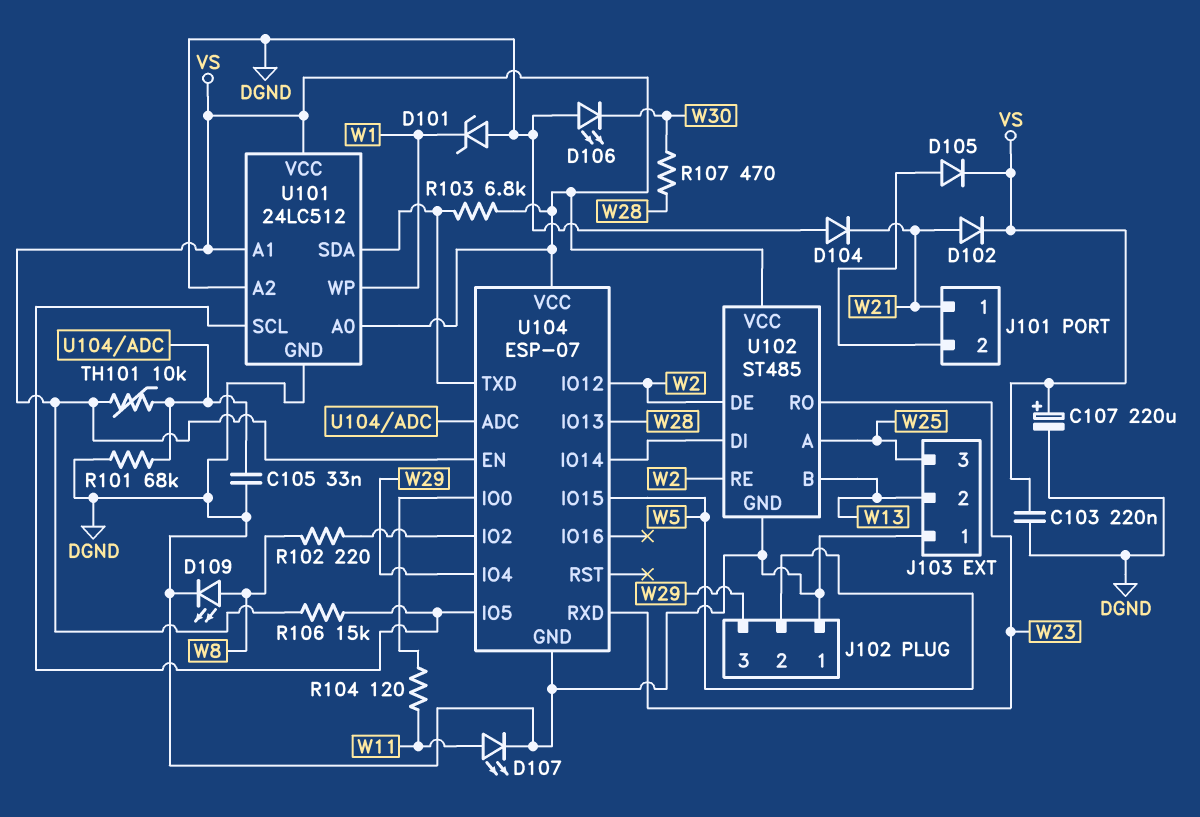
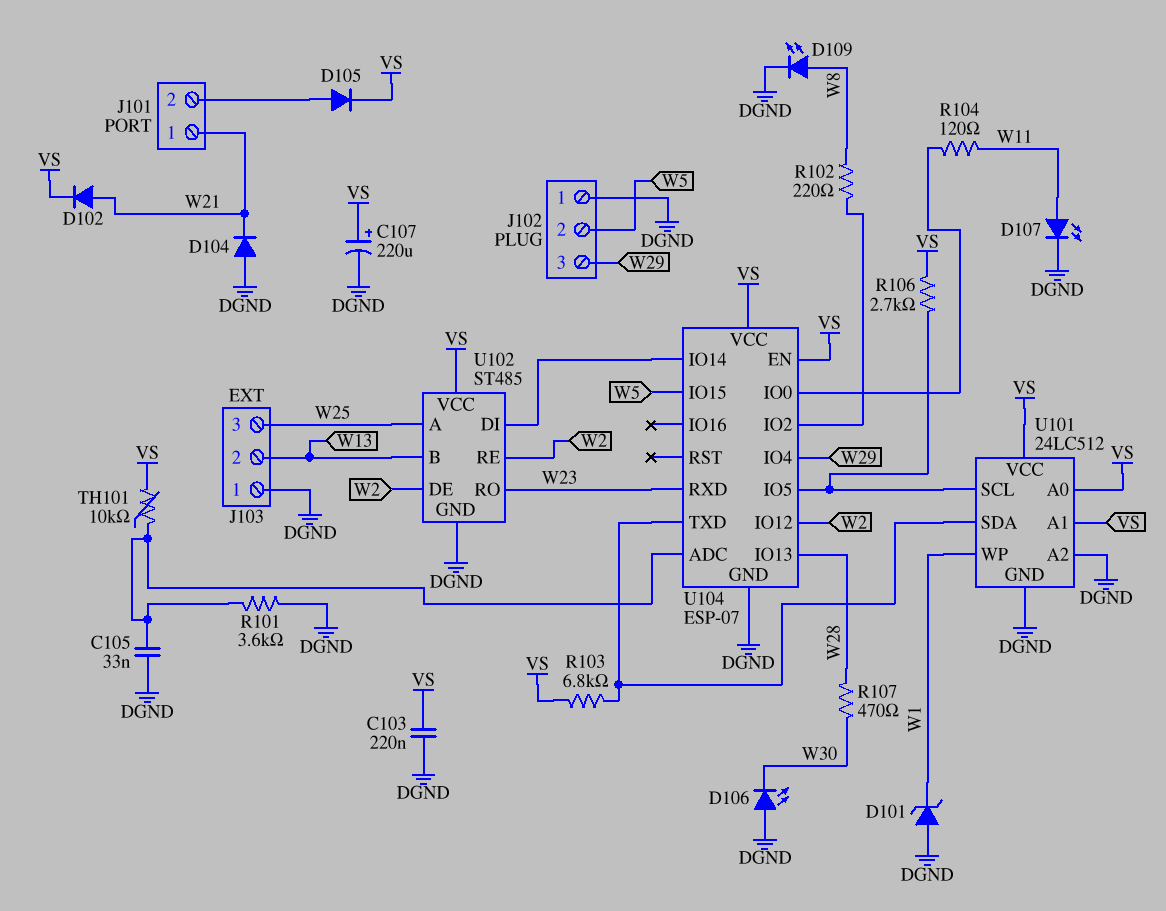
R101: 68k (DGND, U104/ADC) -> 3.6k (DGND, U104/ADC)
R106: 15k (U101/SCL, VS) -> 2.7k (U101/SCL, VS)

